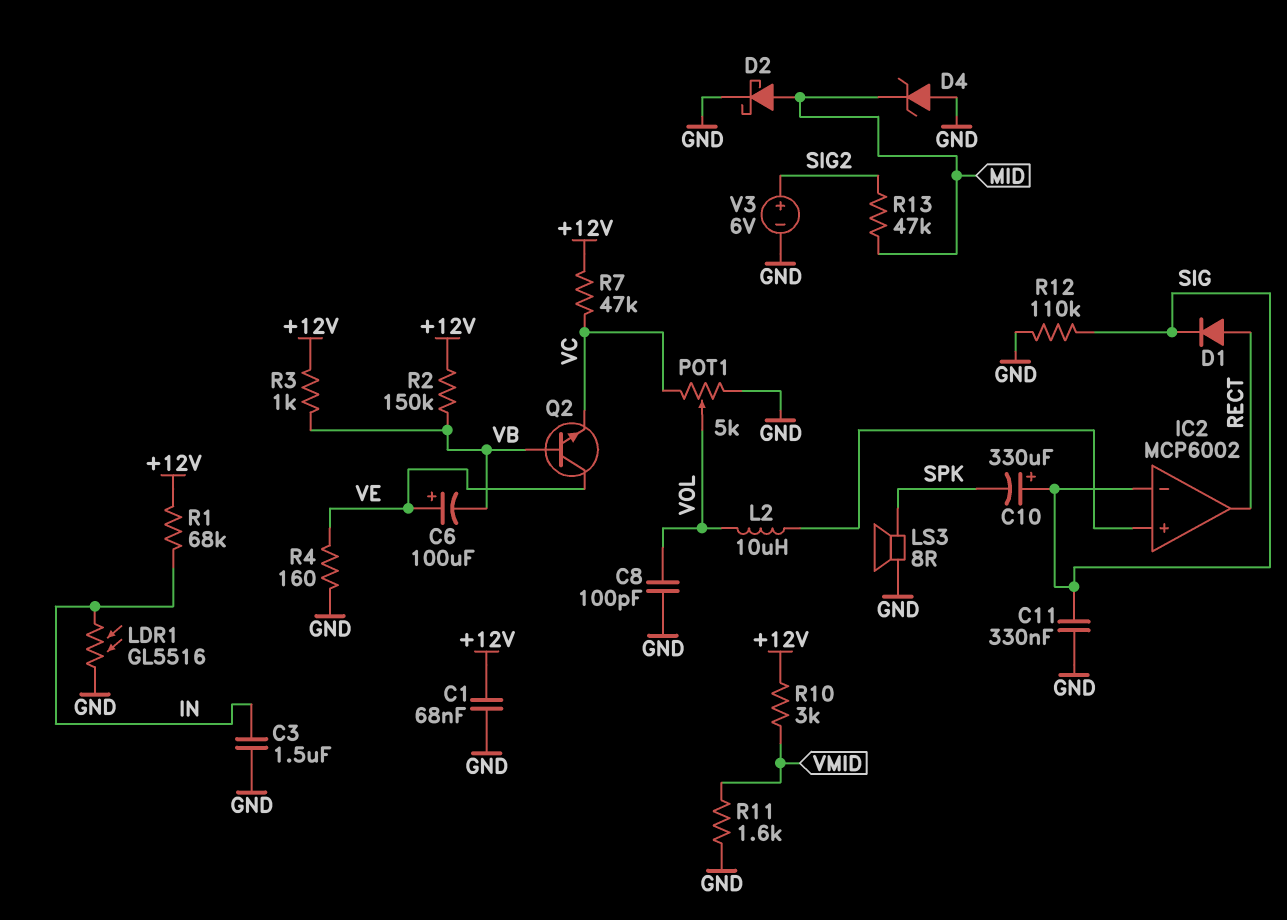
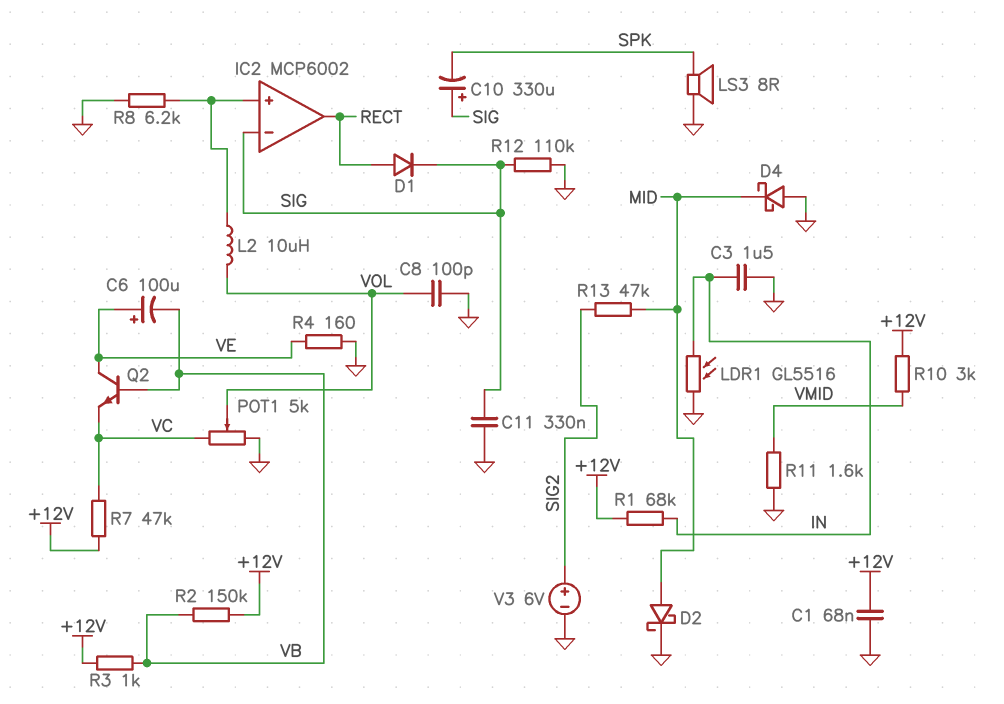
D4: zener (A GND, K MID) -> schottky (A GND, K MID)
R8: none -> 6.2k (GND, IC2/in+)

